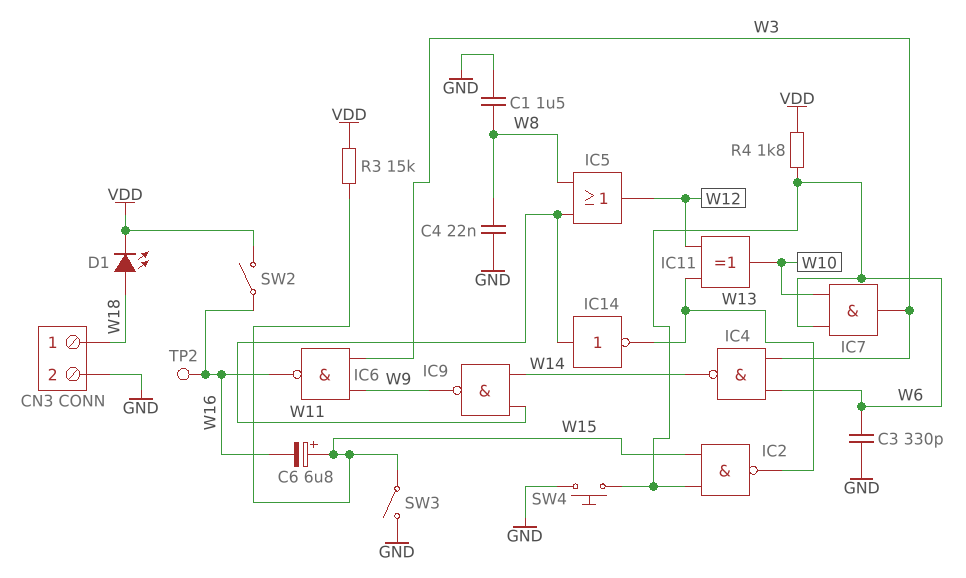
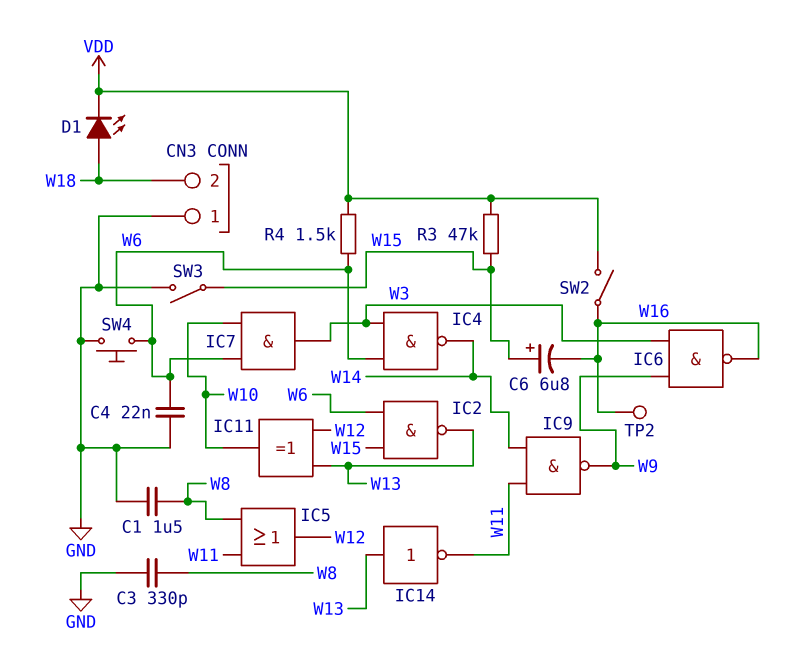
C3: 330pF (GND, W6) -> 330pF (GND, W8)
C4: 22nF (GND, W8) -> 22nF (GND, W6)
CN3 pin 1: W18 -> GND
CN3 pin 2: GND -> W18
IC14: NOT (in W11, out W13) -> NOT (in W13, out W11)
R3: 15k (VDD, W15) -> 47k (VDD, W15)
R4: 1.8k (VDD, W6) -> 1.5k (VDD, W6)

